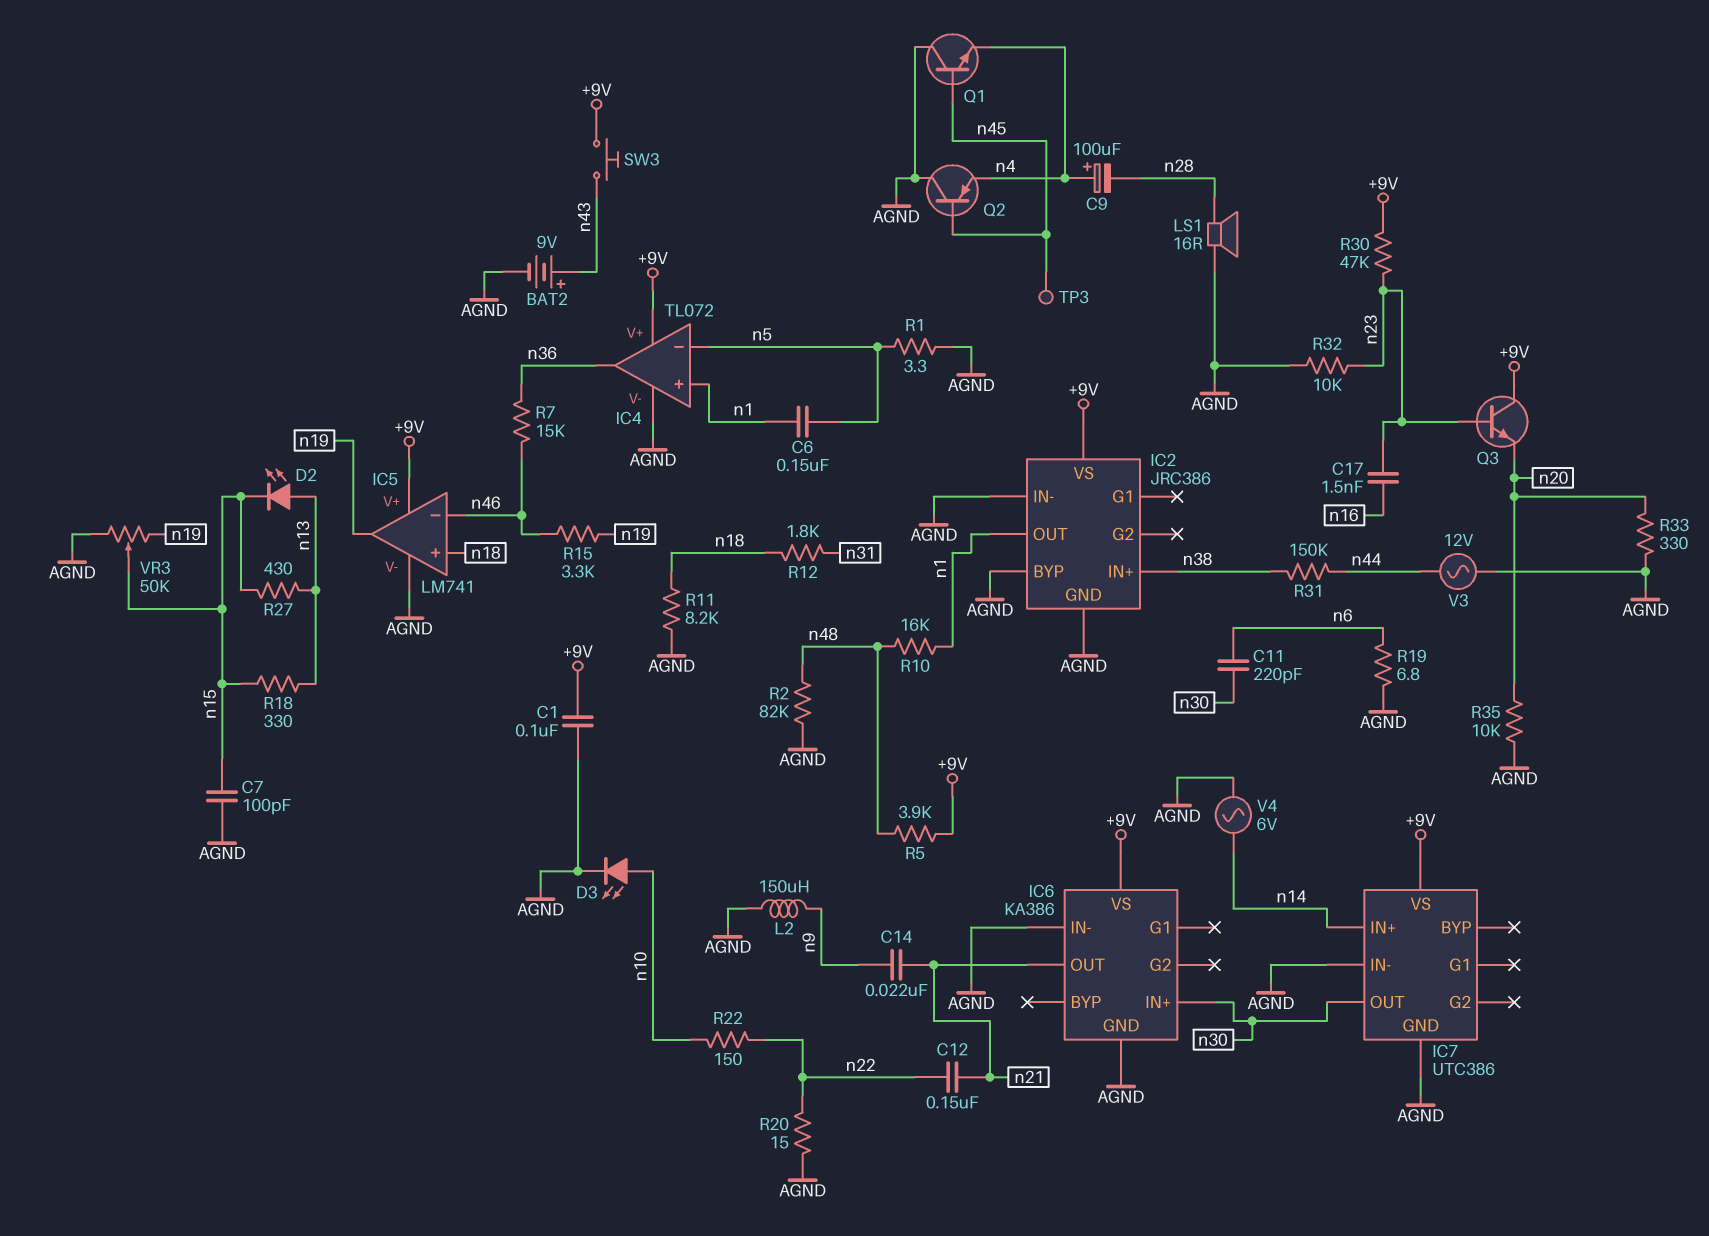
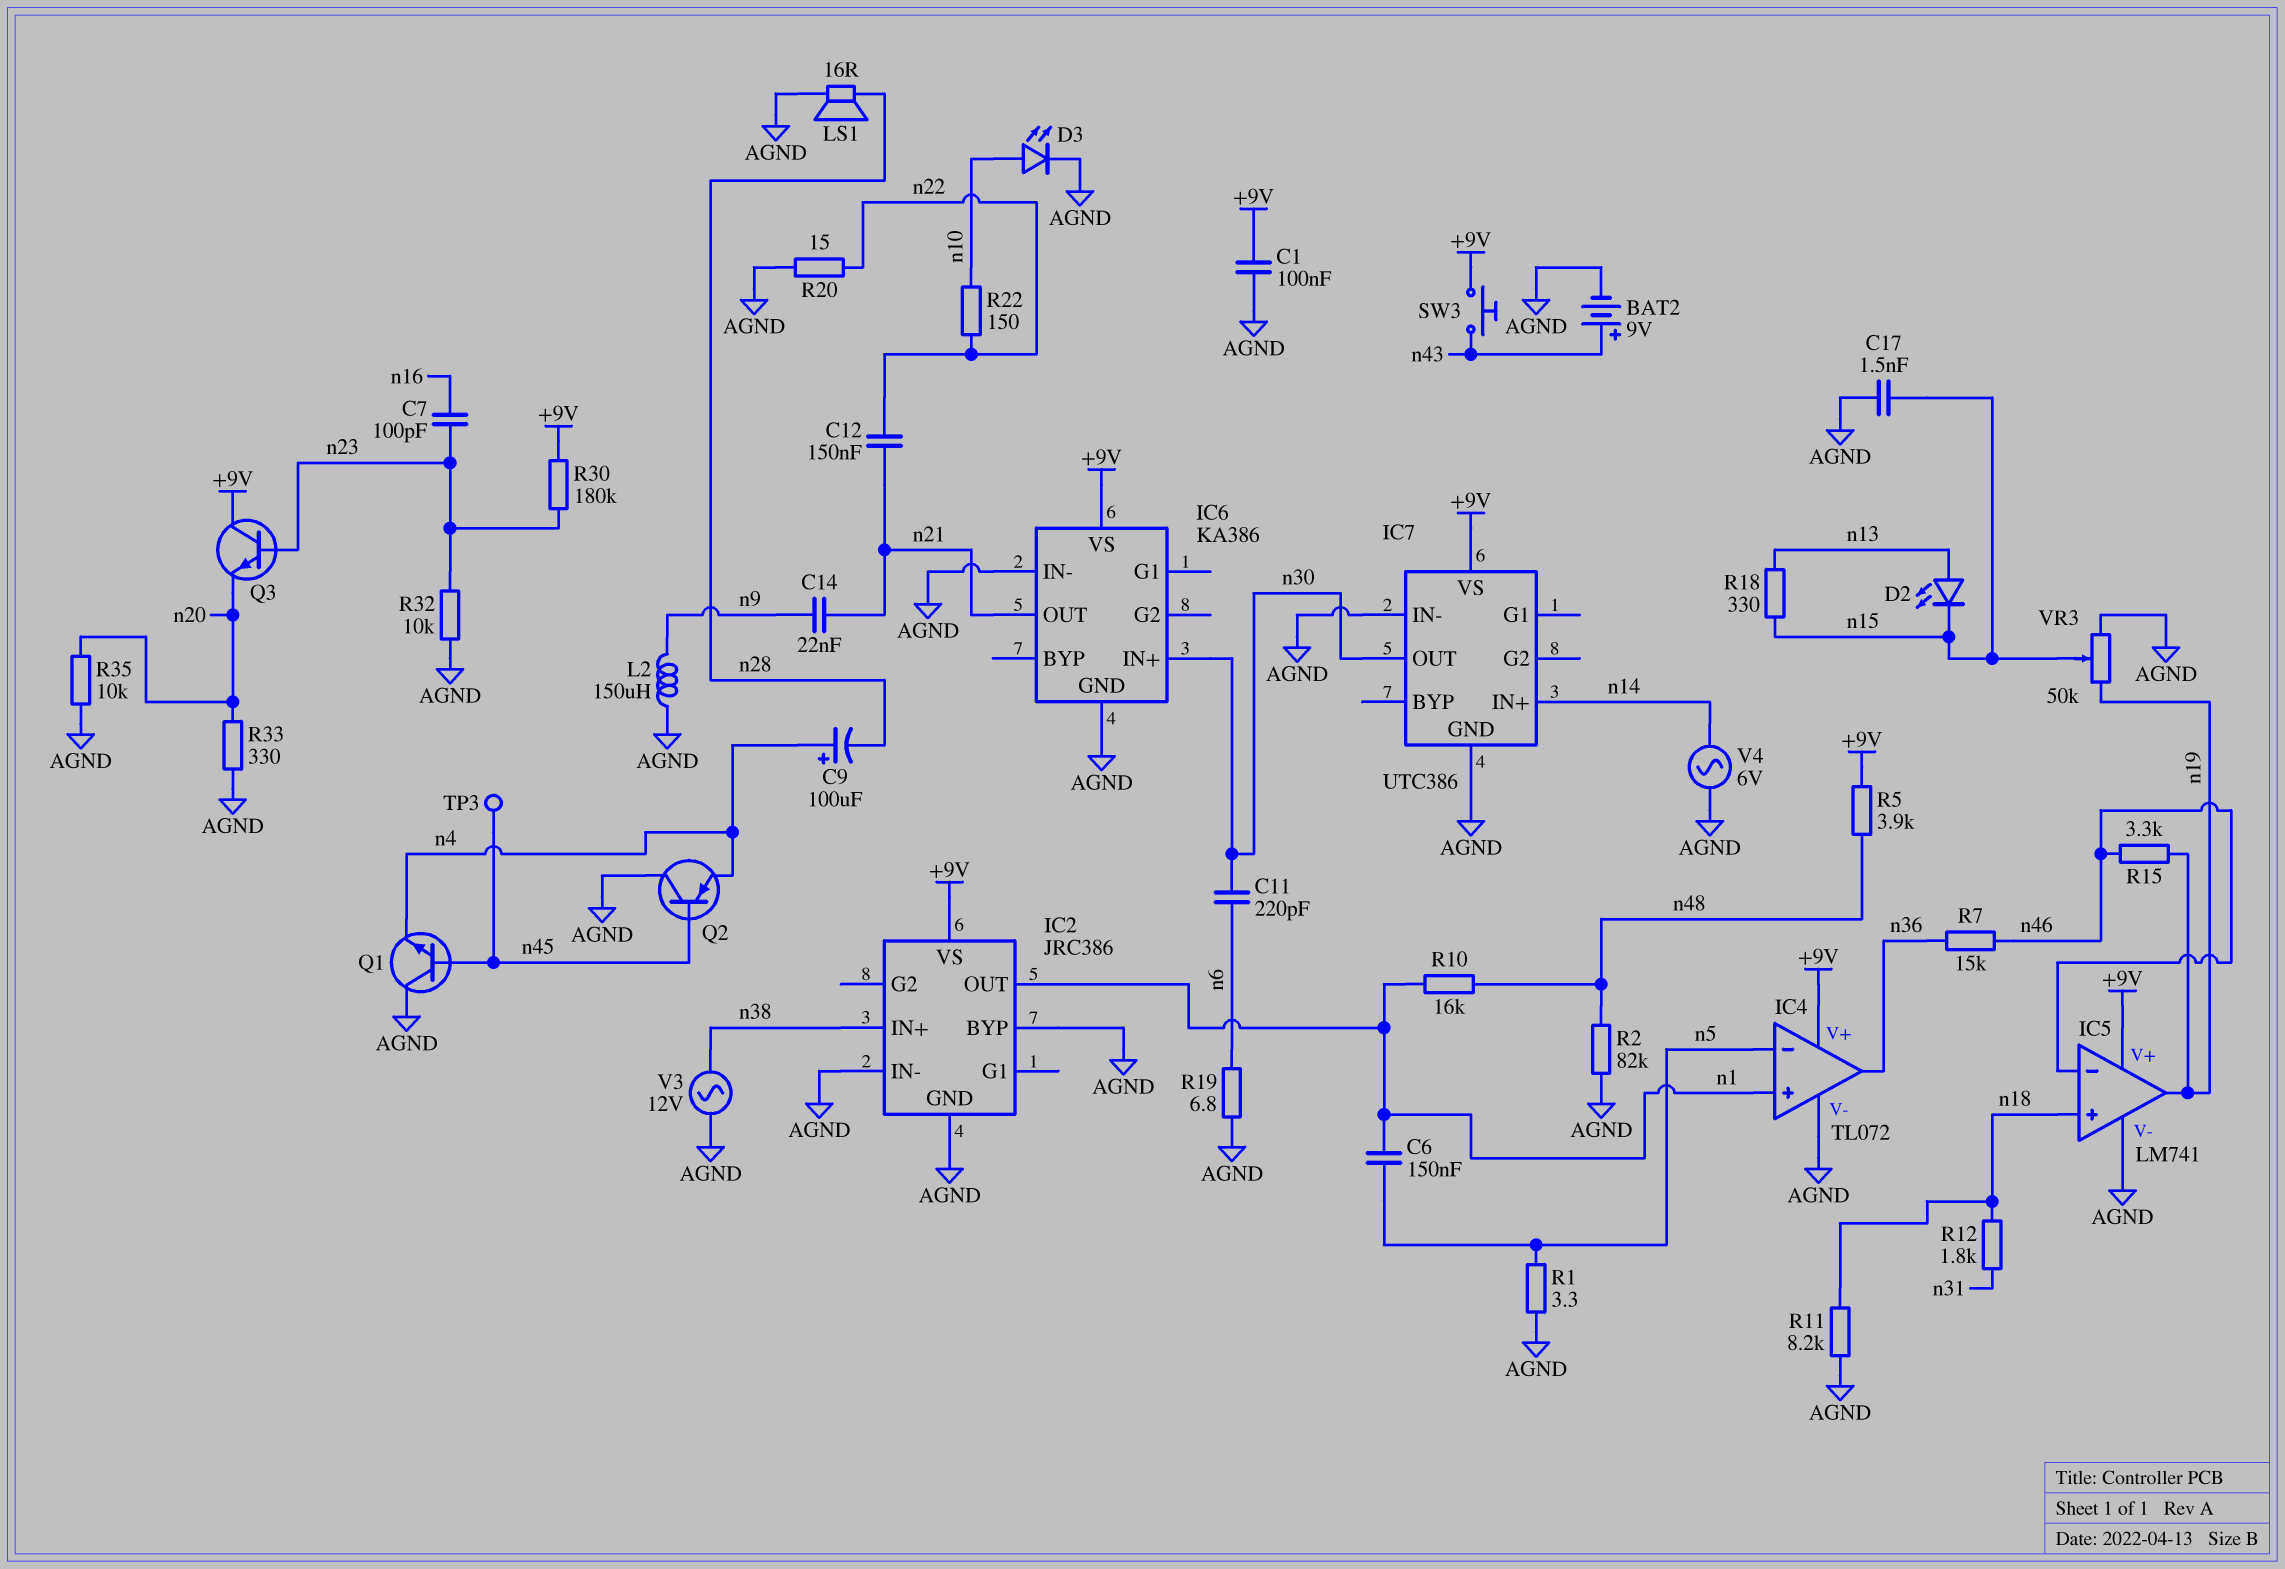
C7: 100pF (AGND, n15) -> 100pF (n16, n23)
C17: 1.5nF (n16, n23) -> 1.5nF (AGND, n15)
R27: 430 (n13, n15) -> none
R30: 47k (+9V, n23) -> 180k (+9V, n23)
R31: 150k (n38, n44) -> none
V3: AC 12V (AGND, n44) -> AC 12V (AGND, n38)

